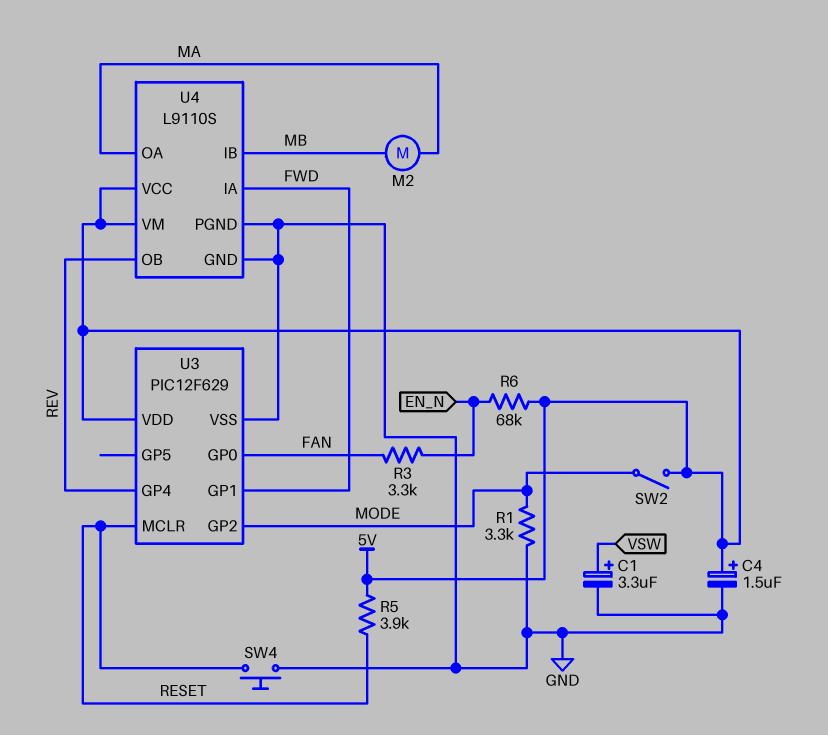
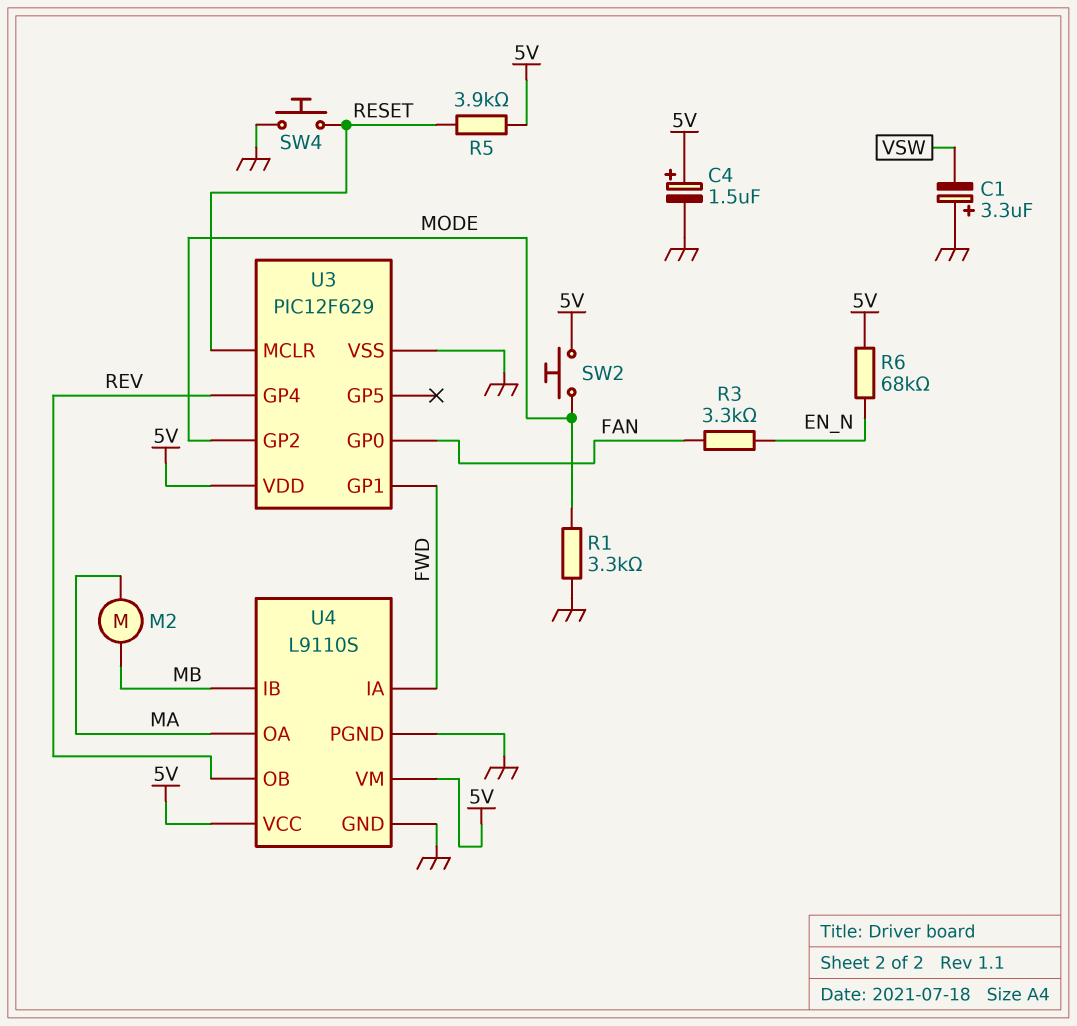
C1: 3.3uF (plus VSW, minus GND) -> 3.3uF (plus GND, minus VSW)
SW2: switch (5V, MODE) -> button (5V, MODE)

